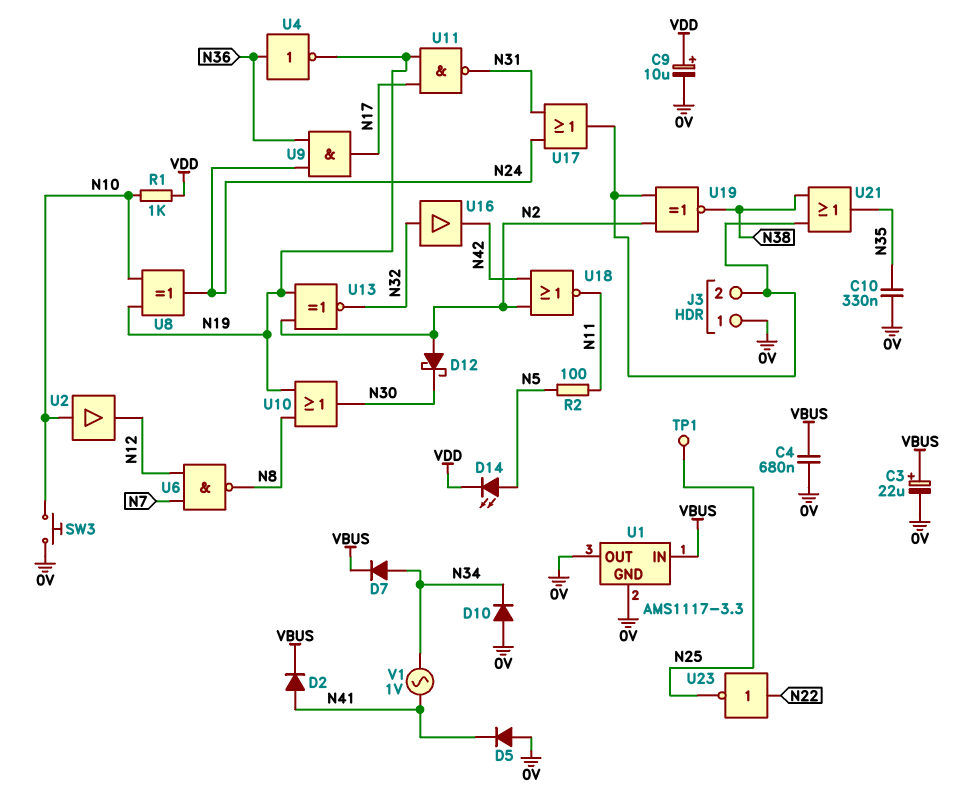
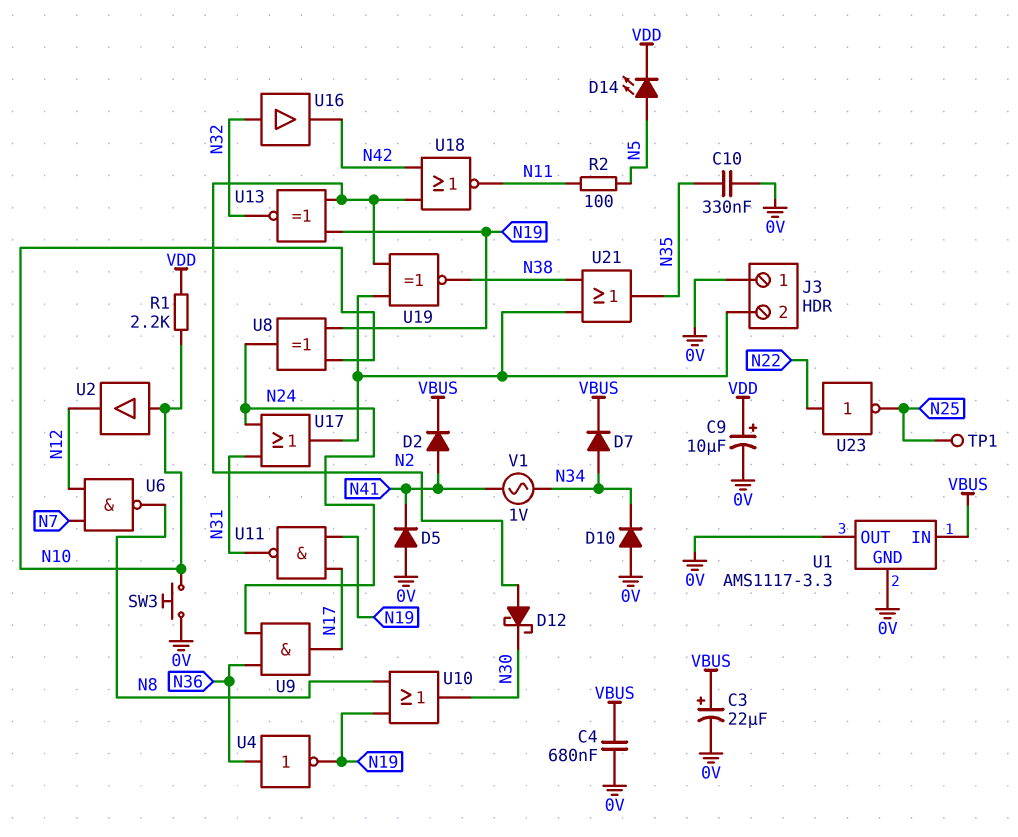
R1: 1k (N10, VDD) -> 2.2k (N10, VDD)

